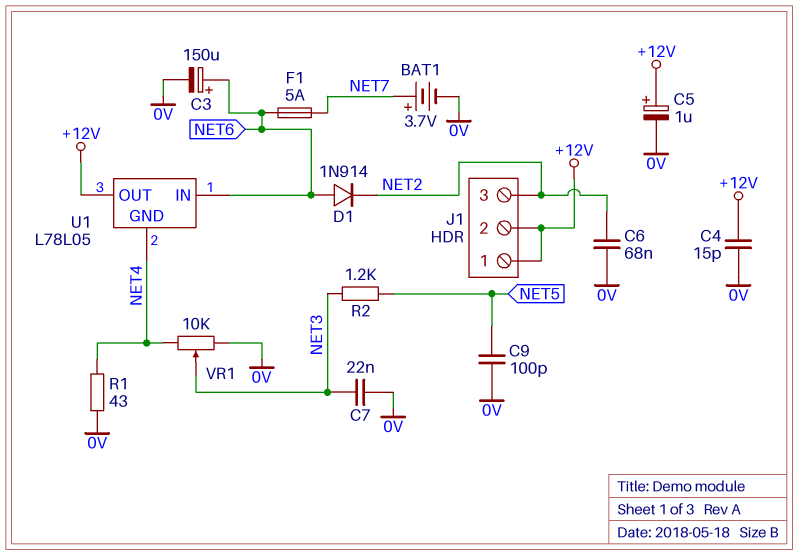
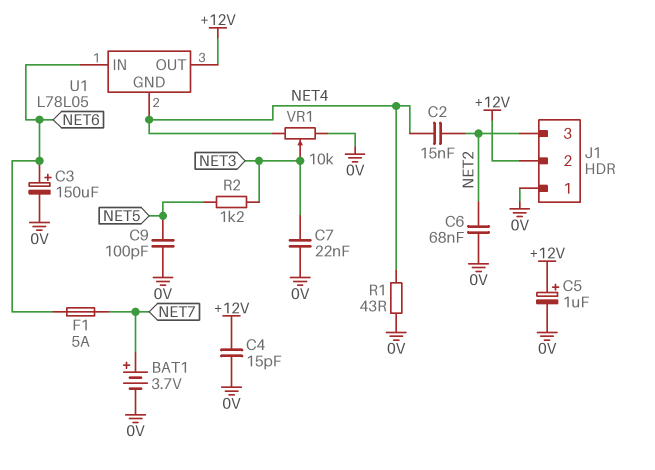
C2: none -> 15nF (NET2, NET4)
D1: diode 1N914 (A NET6, K NET2) -> none
J1 pin 1: +12V -> 0V

